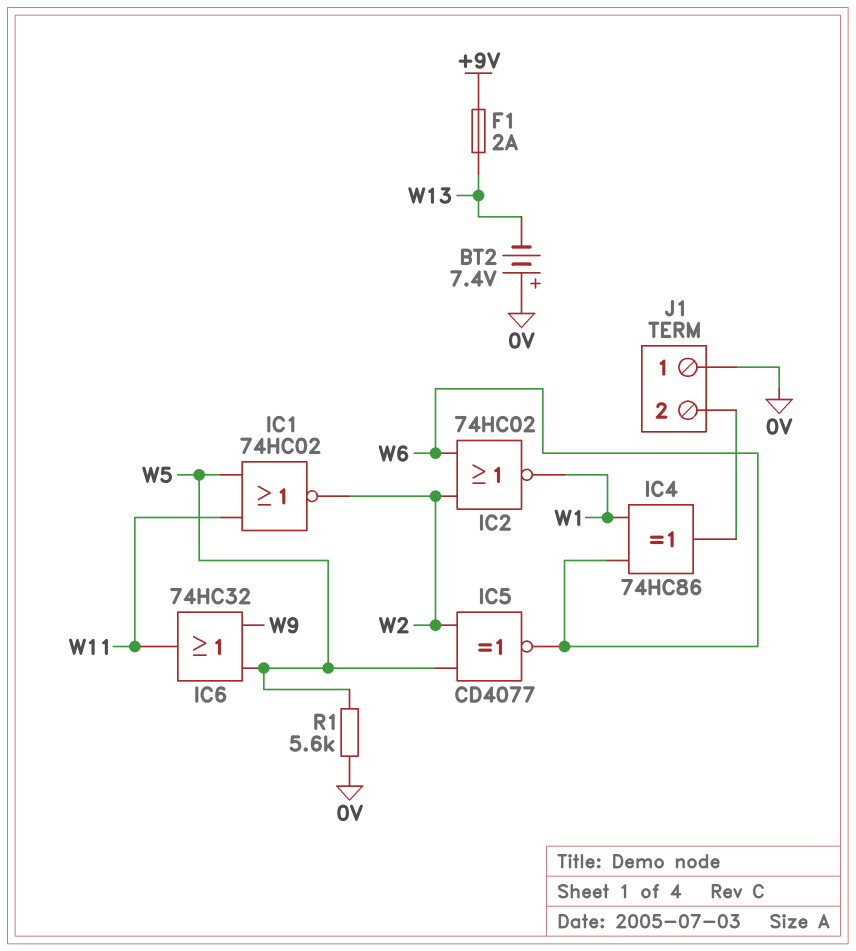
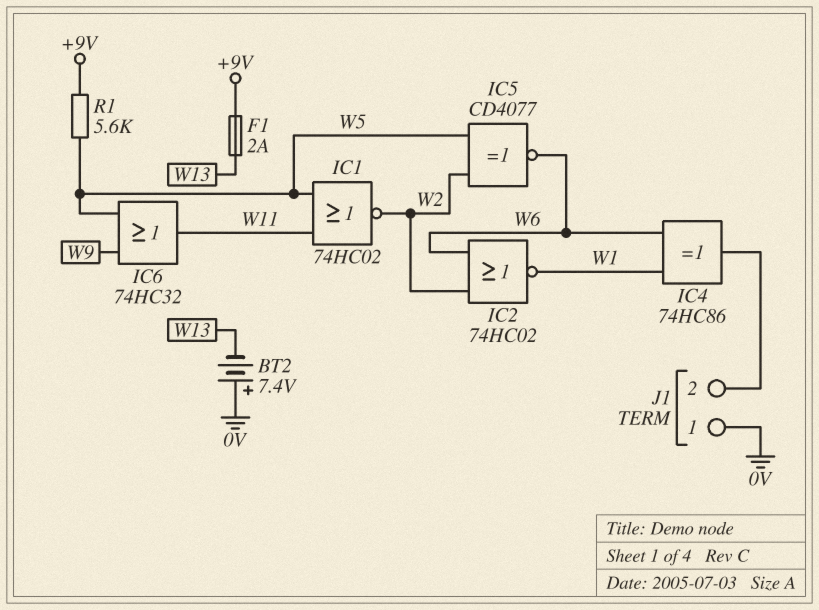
R1: 5.6k (0V, W5) -> 5.6k (+9V, W5)

